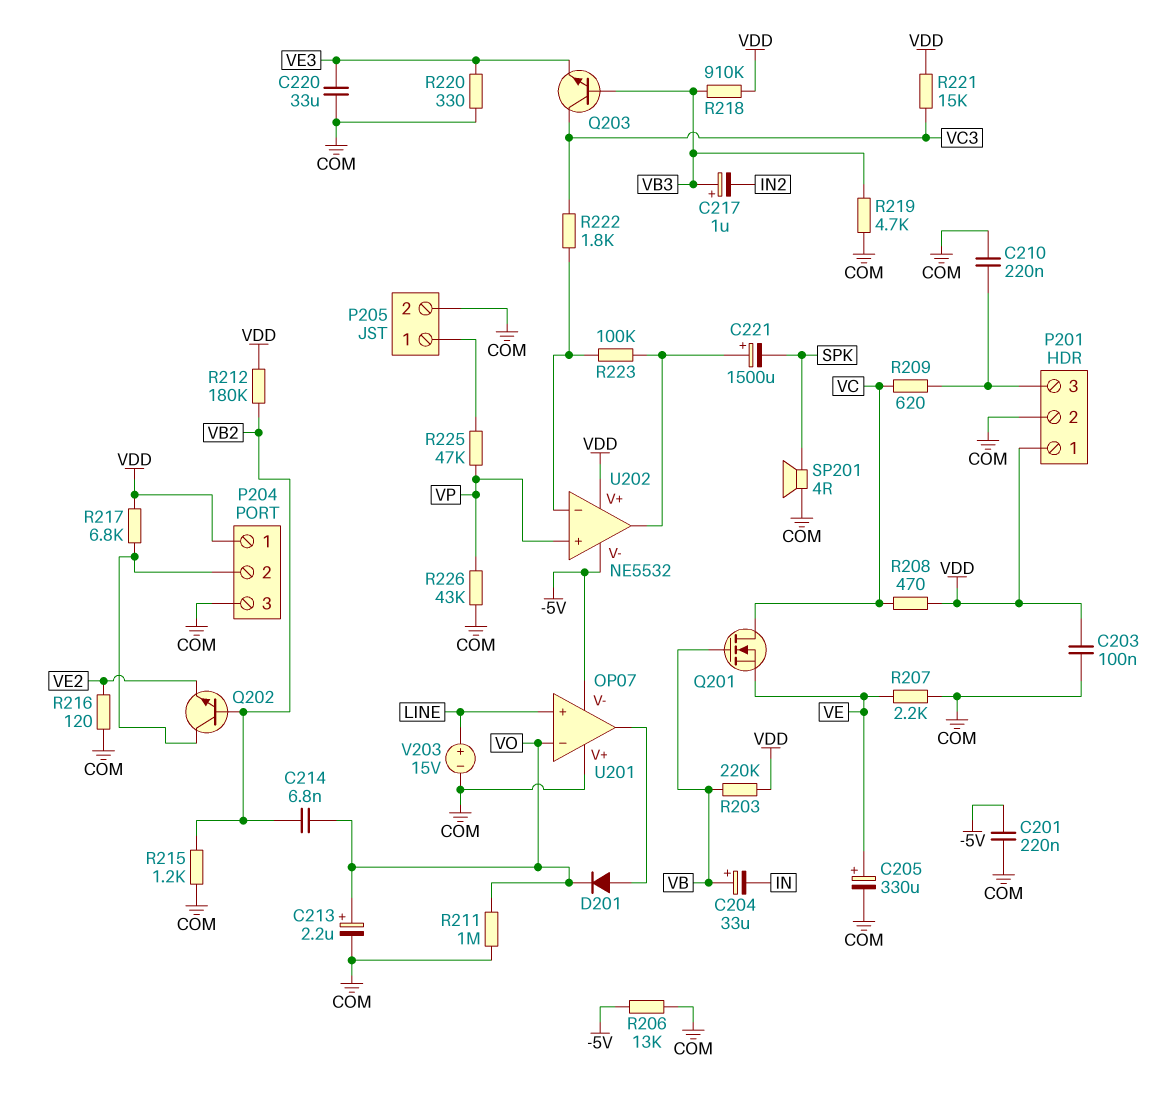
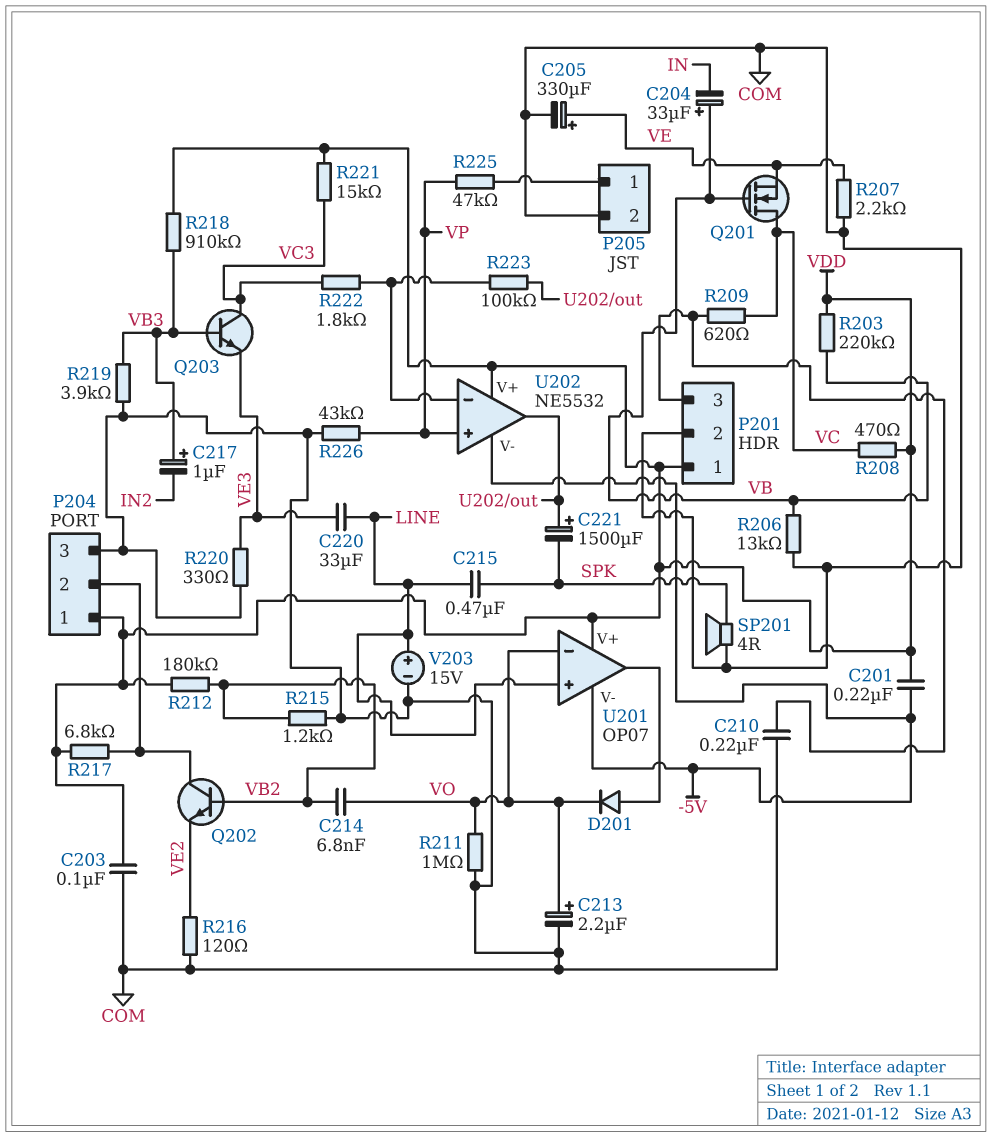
C201: 220nF (-5V, COM) -> 220nF (-5V, VDD)
C215: none -> 470nF (LINE, SPK)
C220: 33uF (COM, VE3) -> 33uF (LINE, VE3)
R206: 13k (-5V, COM) -> 13k (COM, VB)
R219: 4.7k (COM, VB3) -> 3.9k (COM, VB3)
U201 pin V+: COM -> VDD

